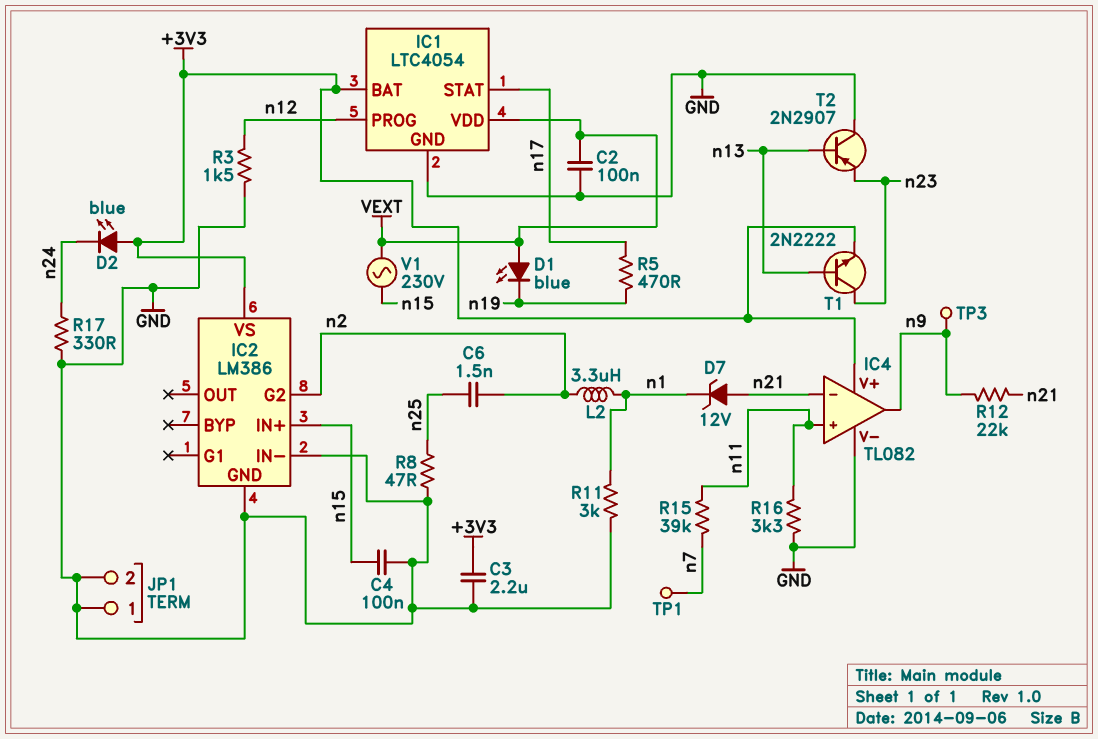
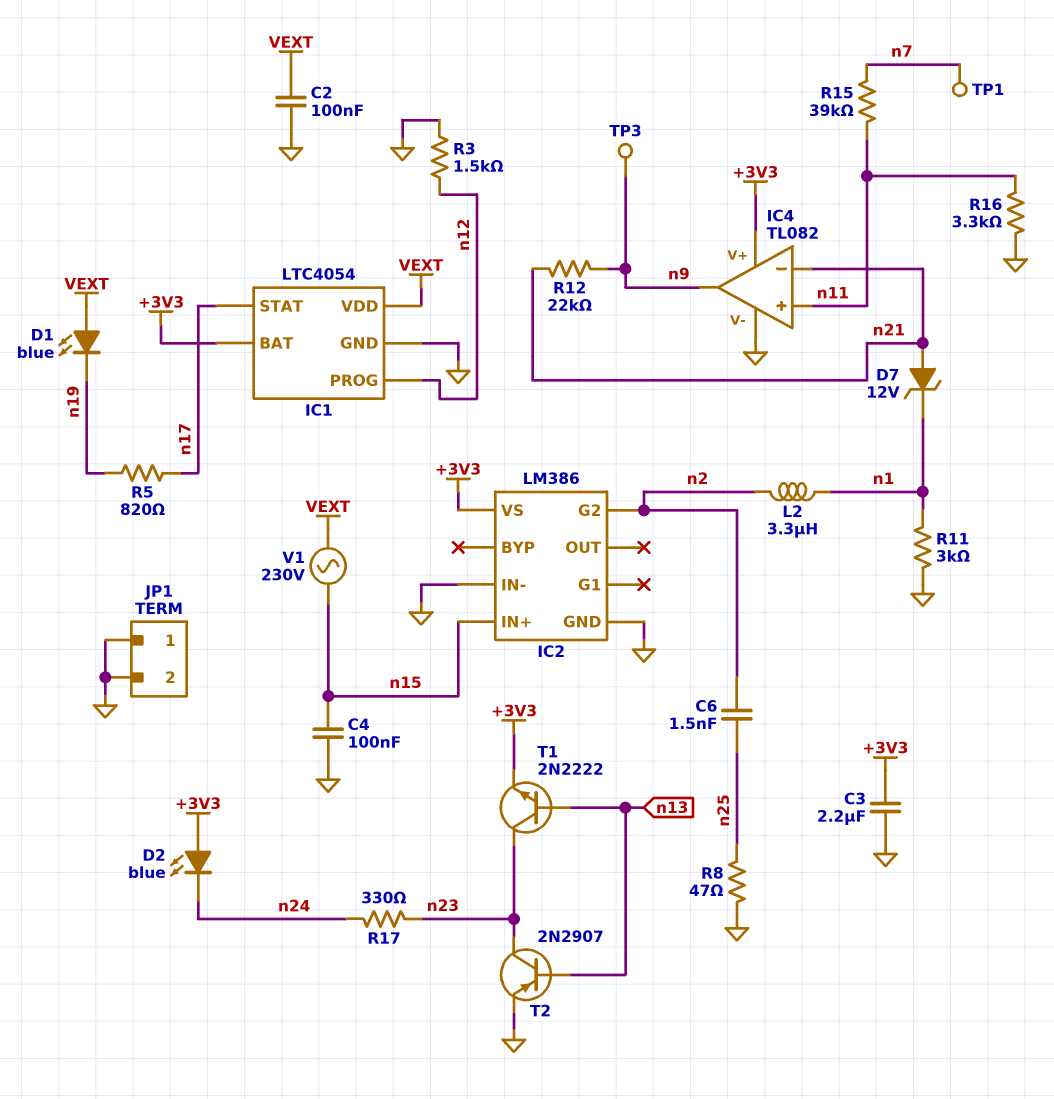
R5: 470 (n17, n19) -> 820 (n17, n19)
R17: 330 (GND, n24) -> 330 (n23, n24)
T2: PNP 2N2907 (B n13, C GND, E n23) -> PNP 2N2907 (B n13, C n23, E GND)

